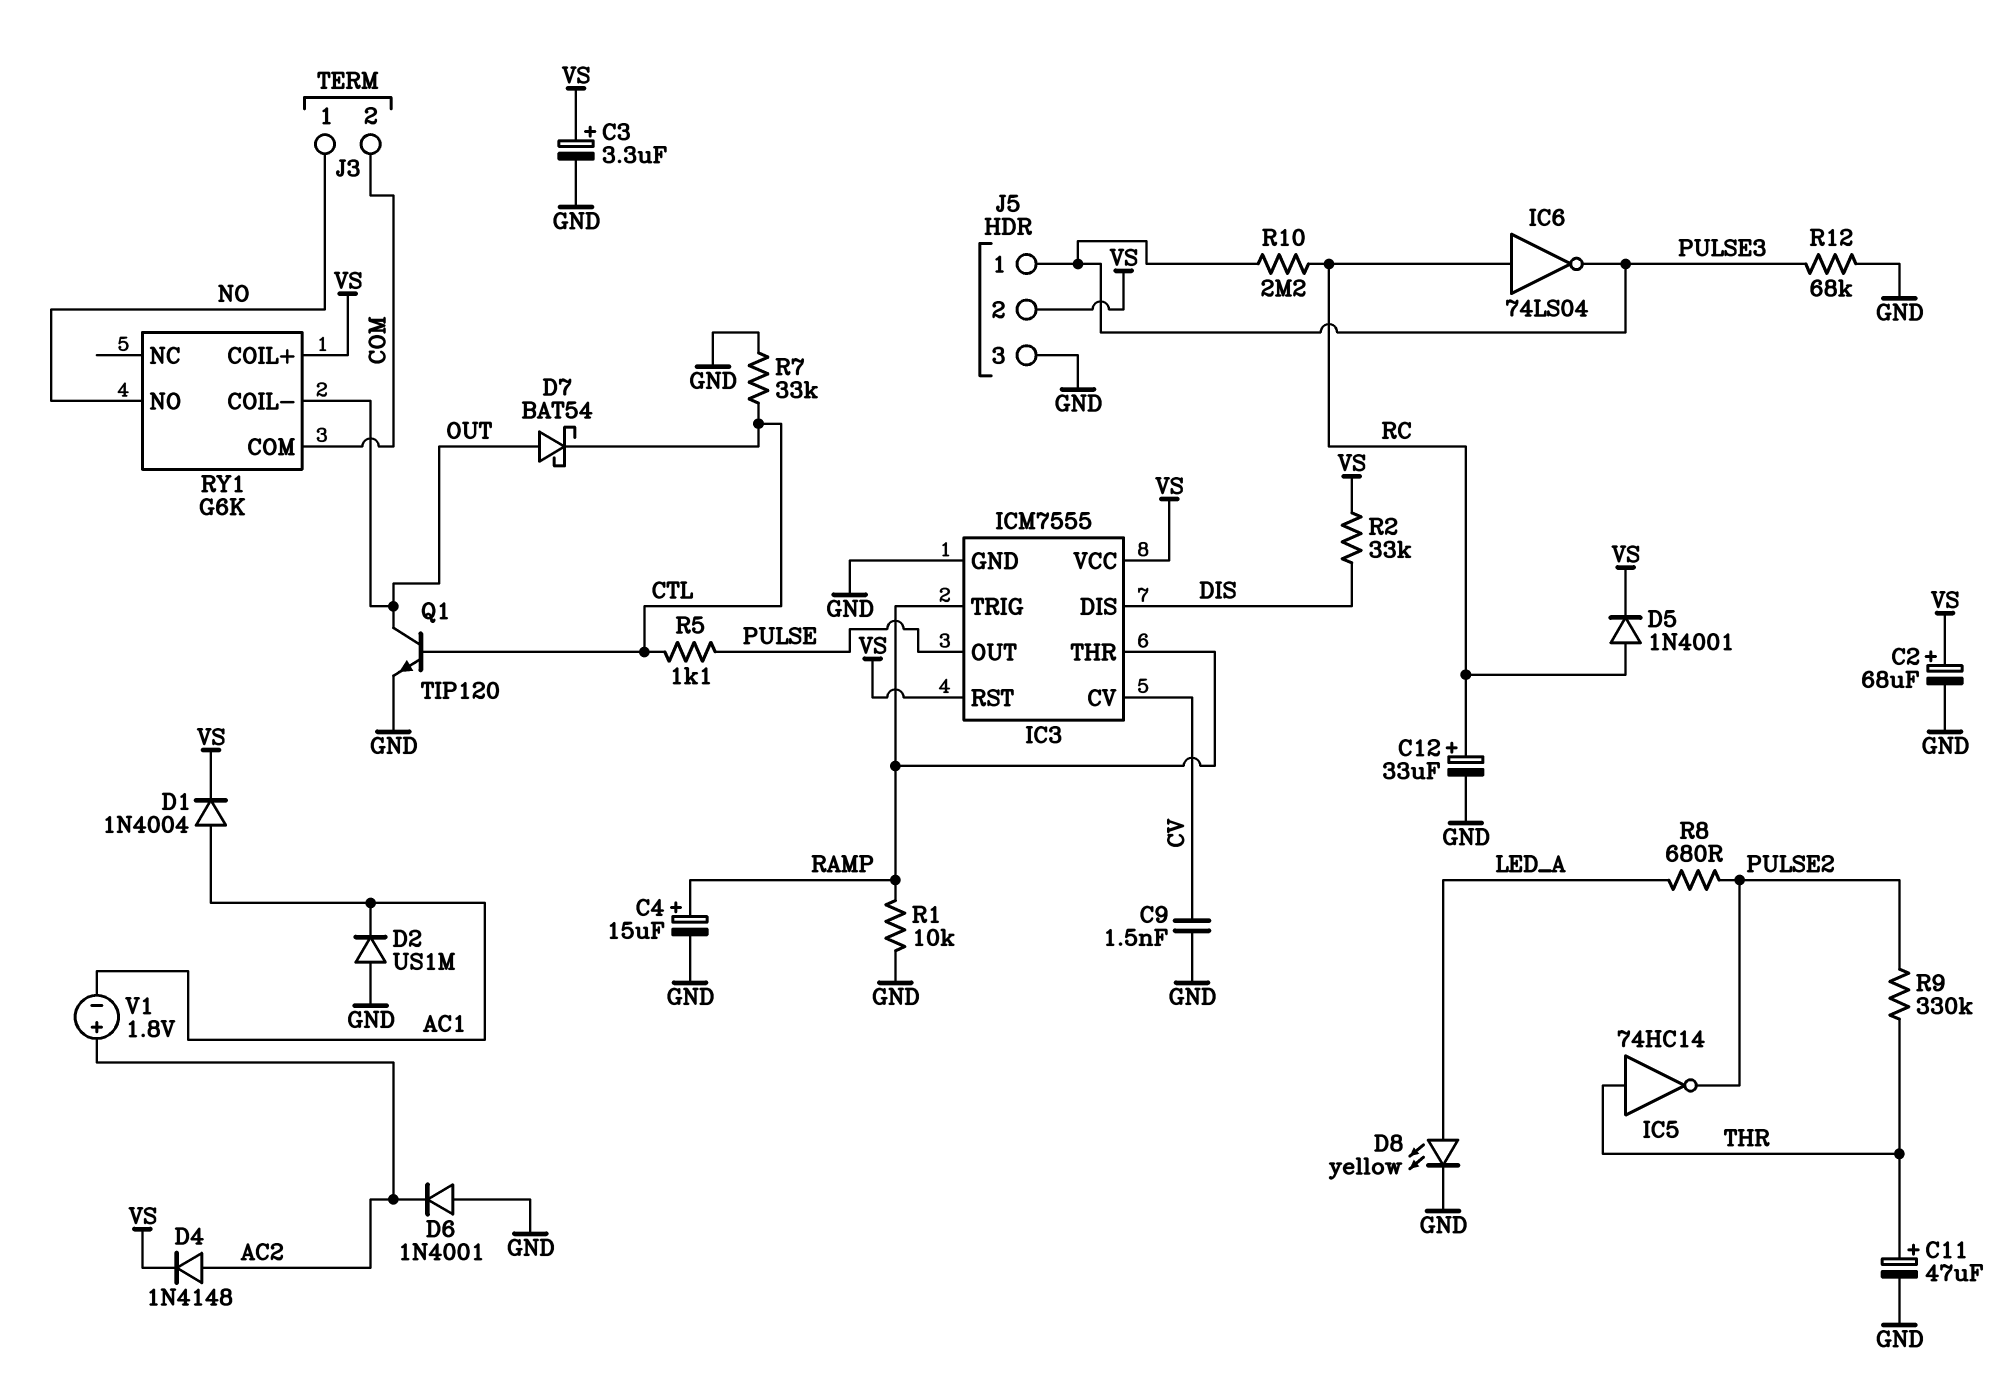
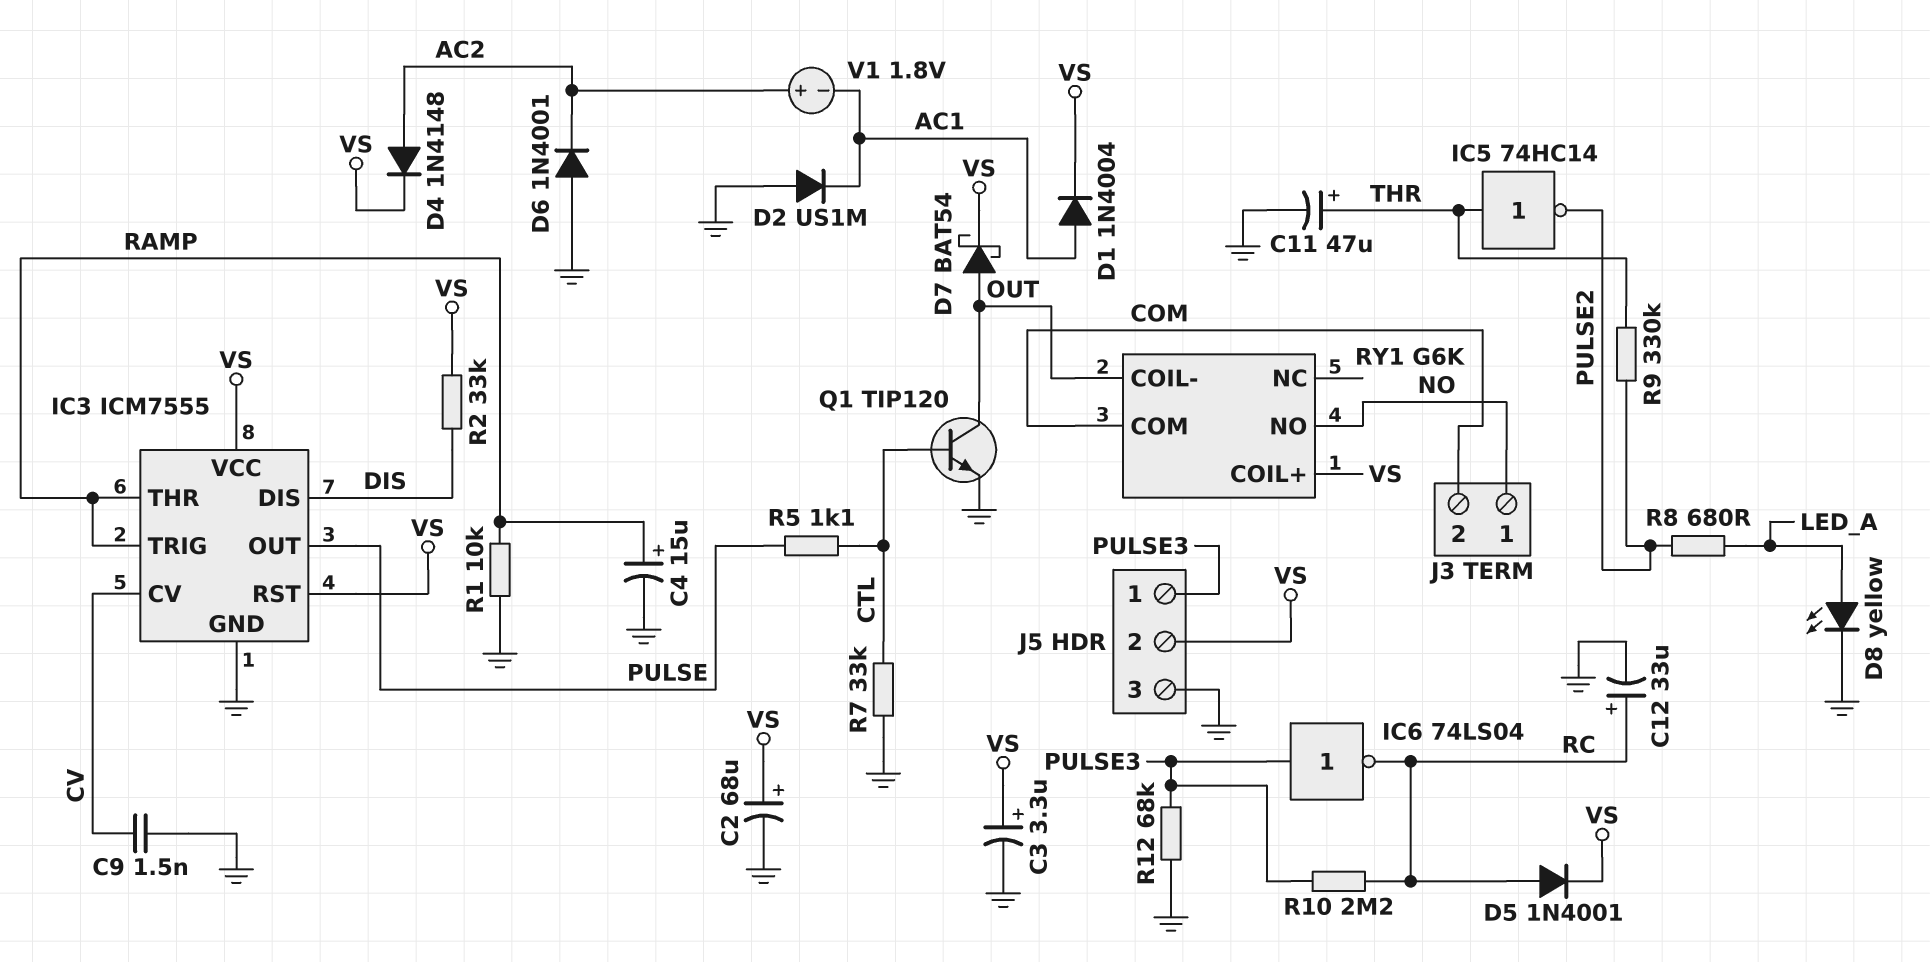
D7: schottky BAT54 (A OUT, K CTL) -> schottky BAT54 (A OUT, K VS)
IC6: NOT 74LS04 (in RC, out PULSE3) -> NOT 74LS04 (in PULSE3, out RC)

